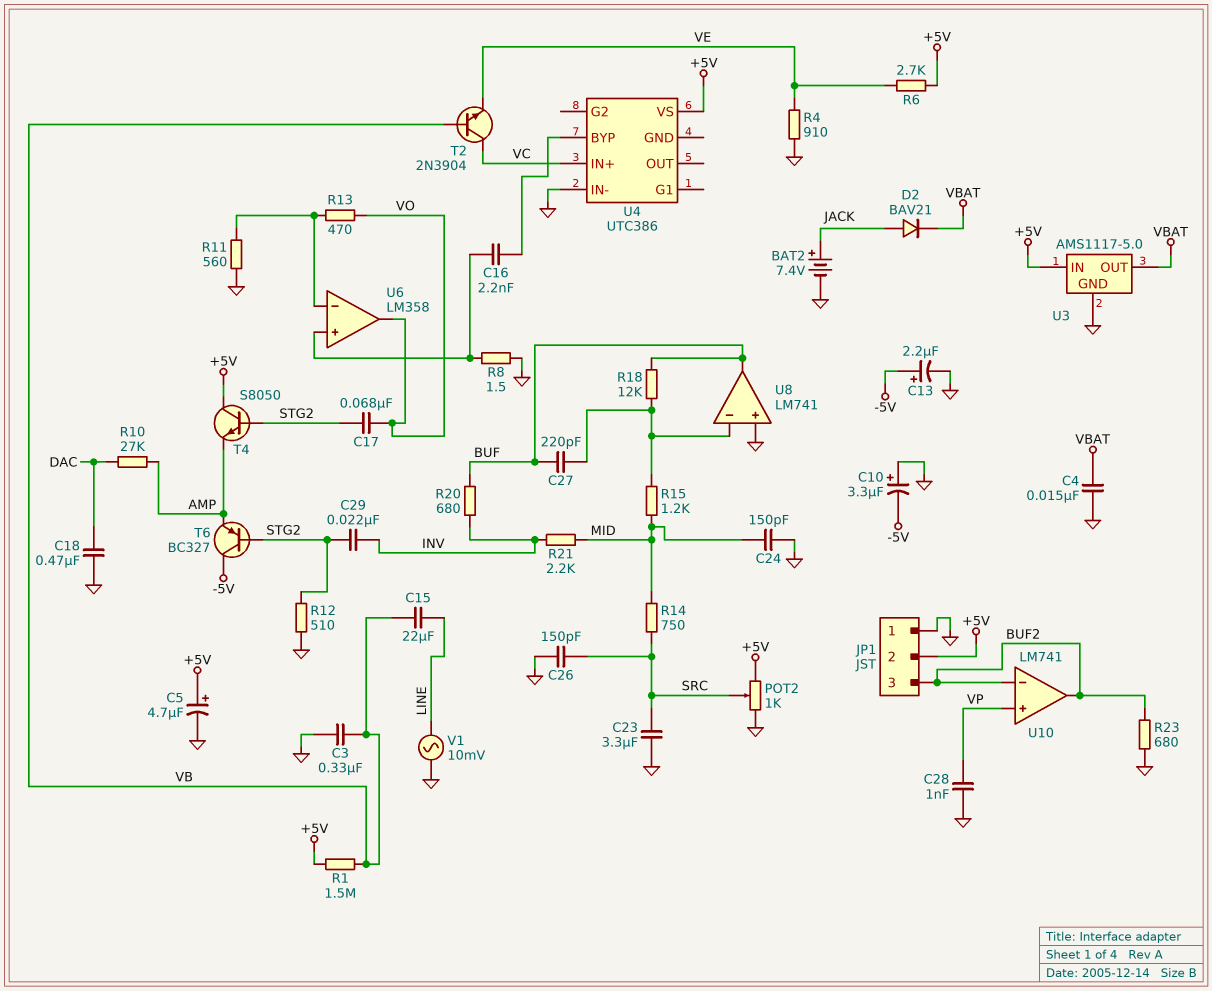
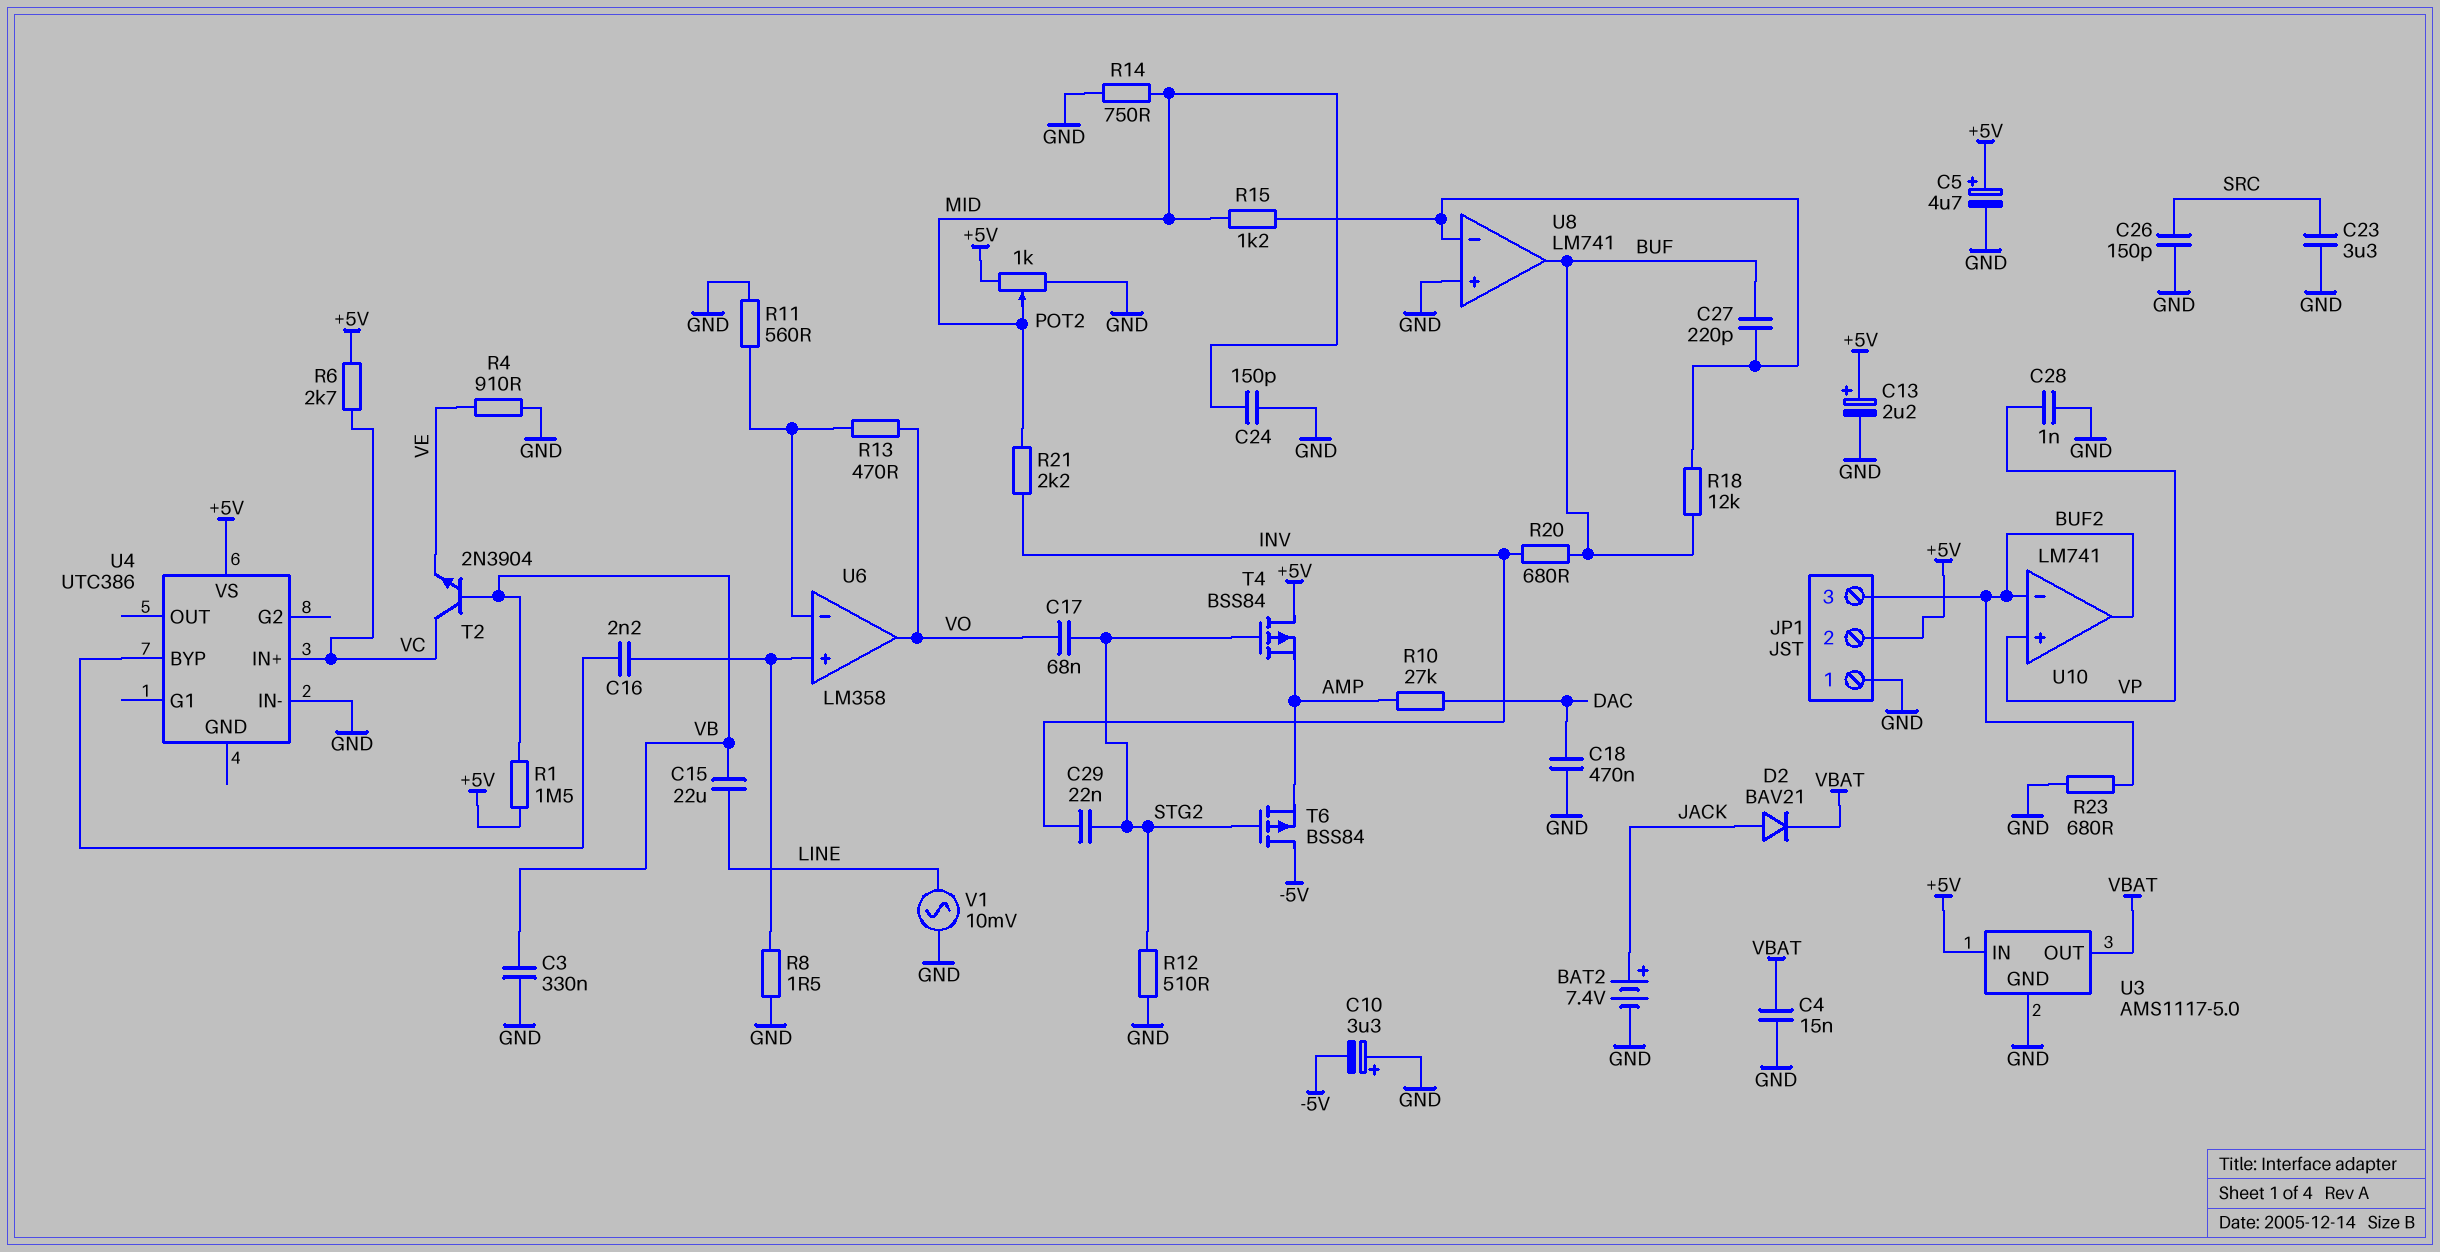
C13: 2.2uF (plus -5V, minus GND) -> 2.2uF (plus +5V, minus GND)
POT2: 1k (+5V, GND, wiper SRC) -> 1k (+5V, GND, wiper MID)
R6: 2.7k (+5V, VE) -> 2.7k (+5V, VC)
R14: 750 (MID, SRC) -> 750 (GND, MID)
T4: NPN S8050 (B STG2, C +5V, E AMP) -> PMOS BSS84 (G STG2, D +5V, S AMP)
T6: PNP BC327 (B STG2, C -5V, E AMP) -> PMOS BSS84 (G STG2, D -5V, S AMP)

